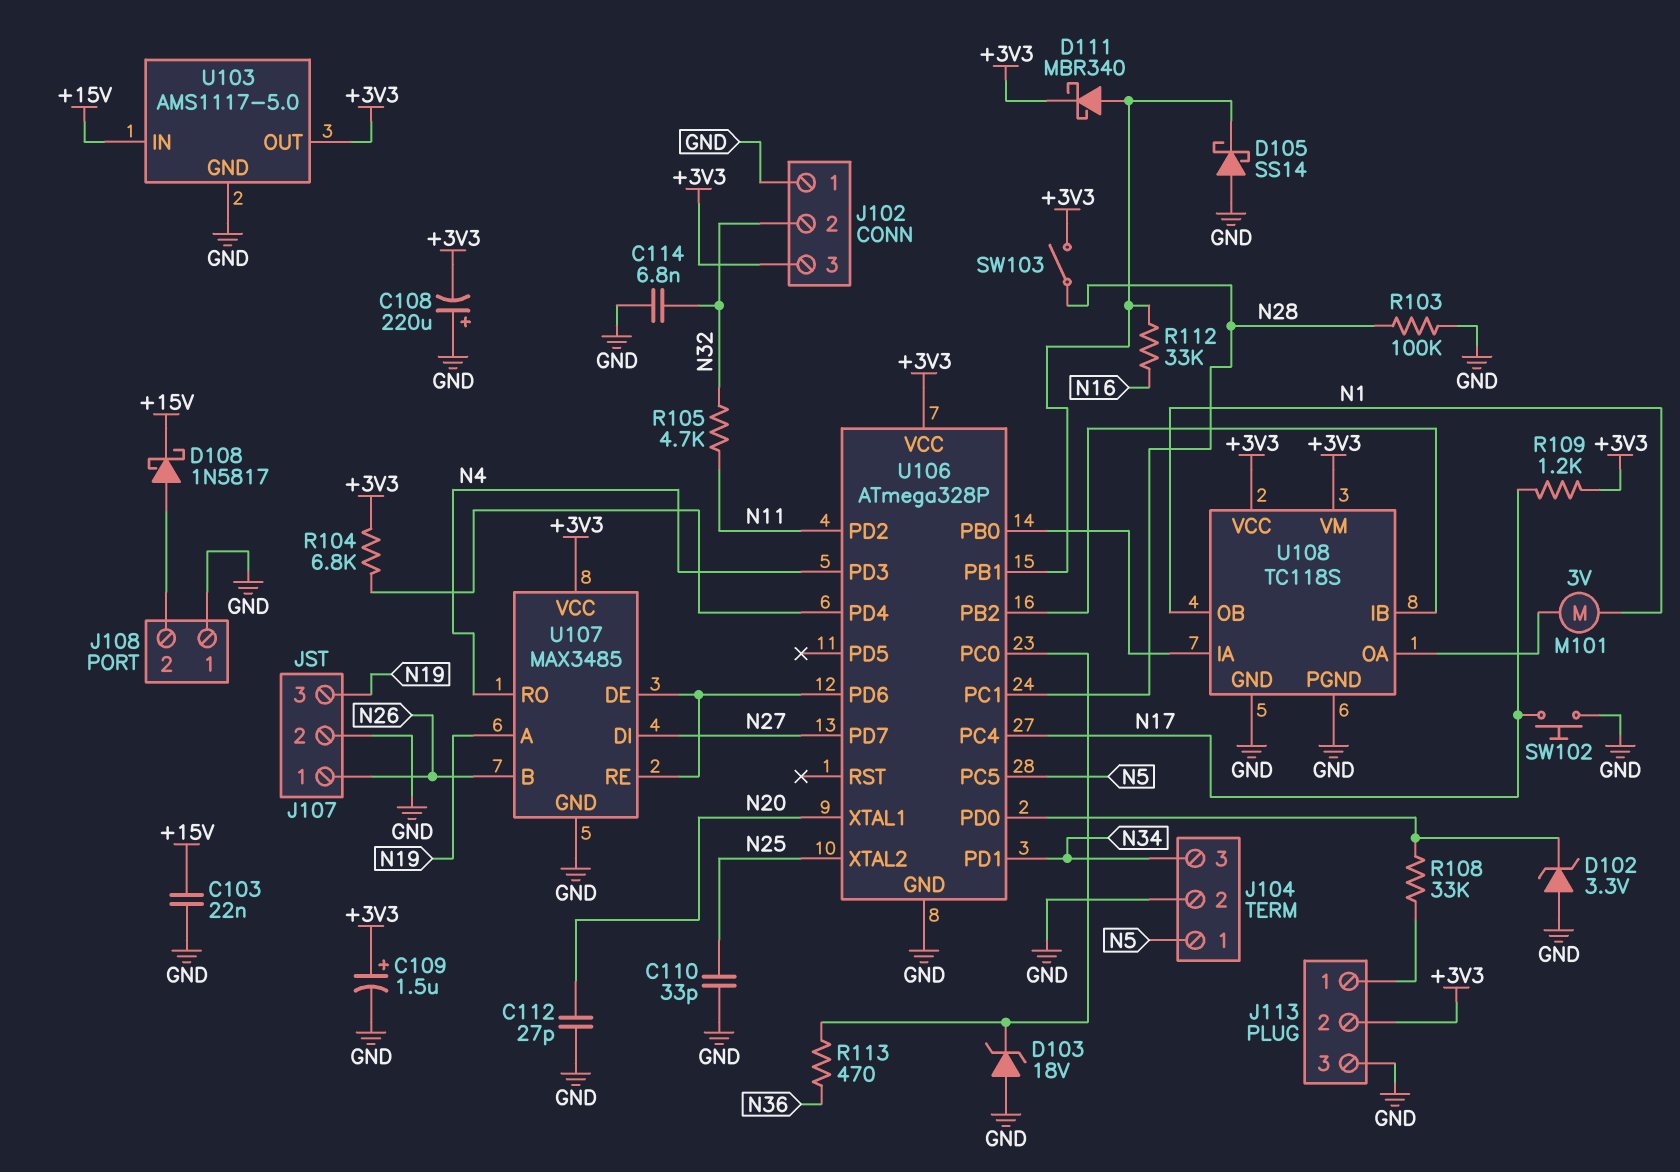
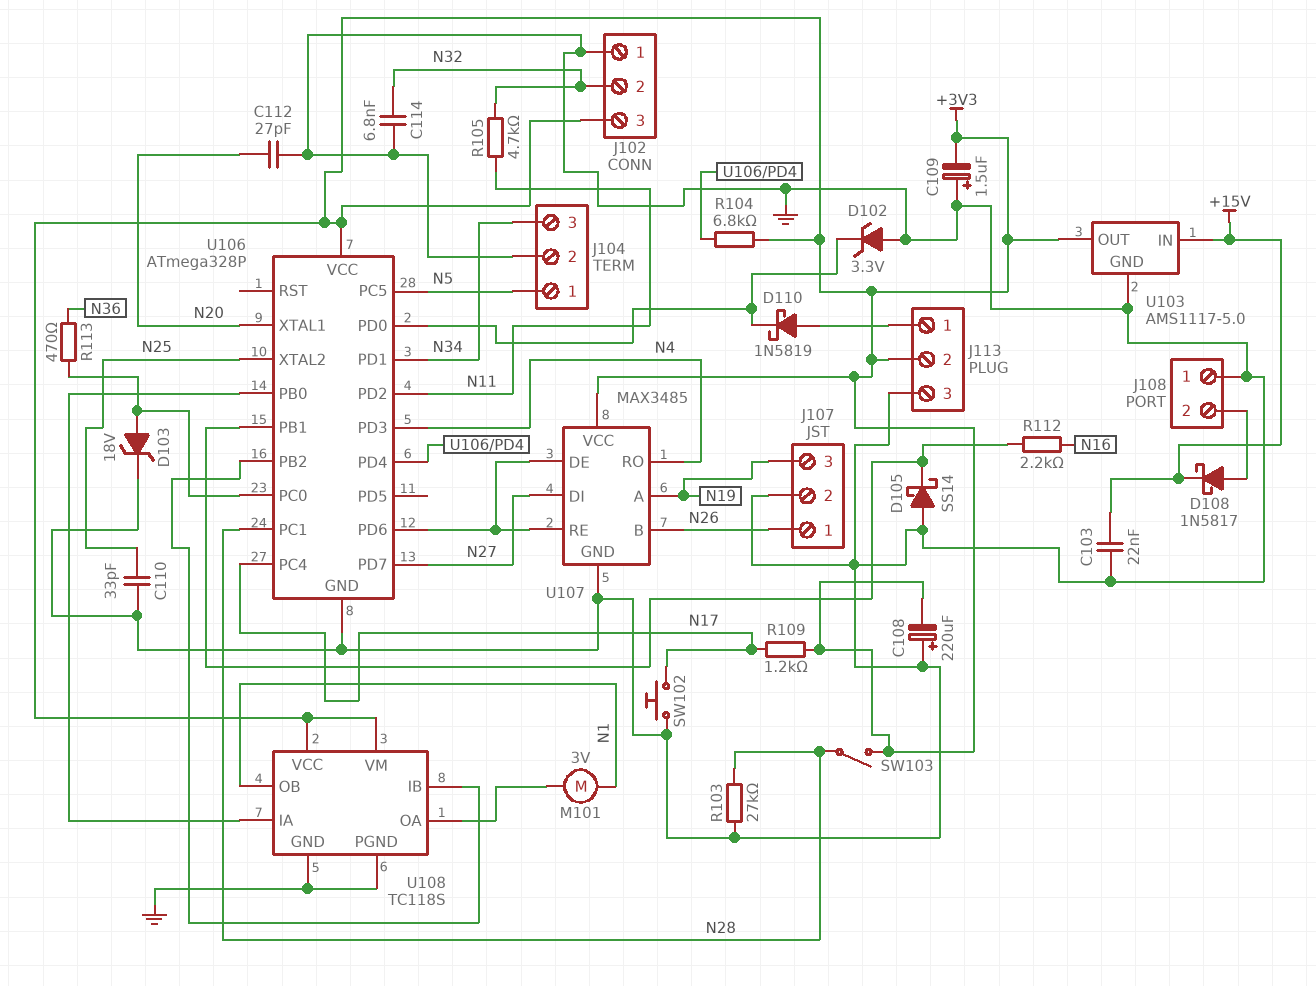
C109: 1.5uF (plus +3V3, minus GND) -> 1.5uF (plus GND, minus +3V3)
D103: zener 18V (A GND, K U106/PC0) -> zener 18V (A U106/PC0, K GND)
D110: none -> schottky 1N5819 (A J113/1, K U106/PD0)
D111: schottky MBR340 (A U106/PB1, K +3V3) -> none
R103: 100k (GND, N28) -> 27k (GND, N28)
R108: 33k (J113/1, U106/PD0) -> none
R112: 33k (N16, U106/PB1) -> 2.2k (N16, U106/PB1)

